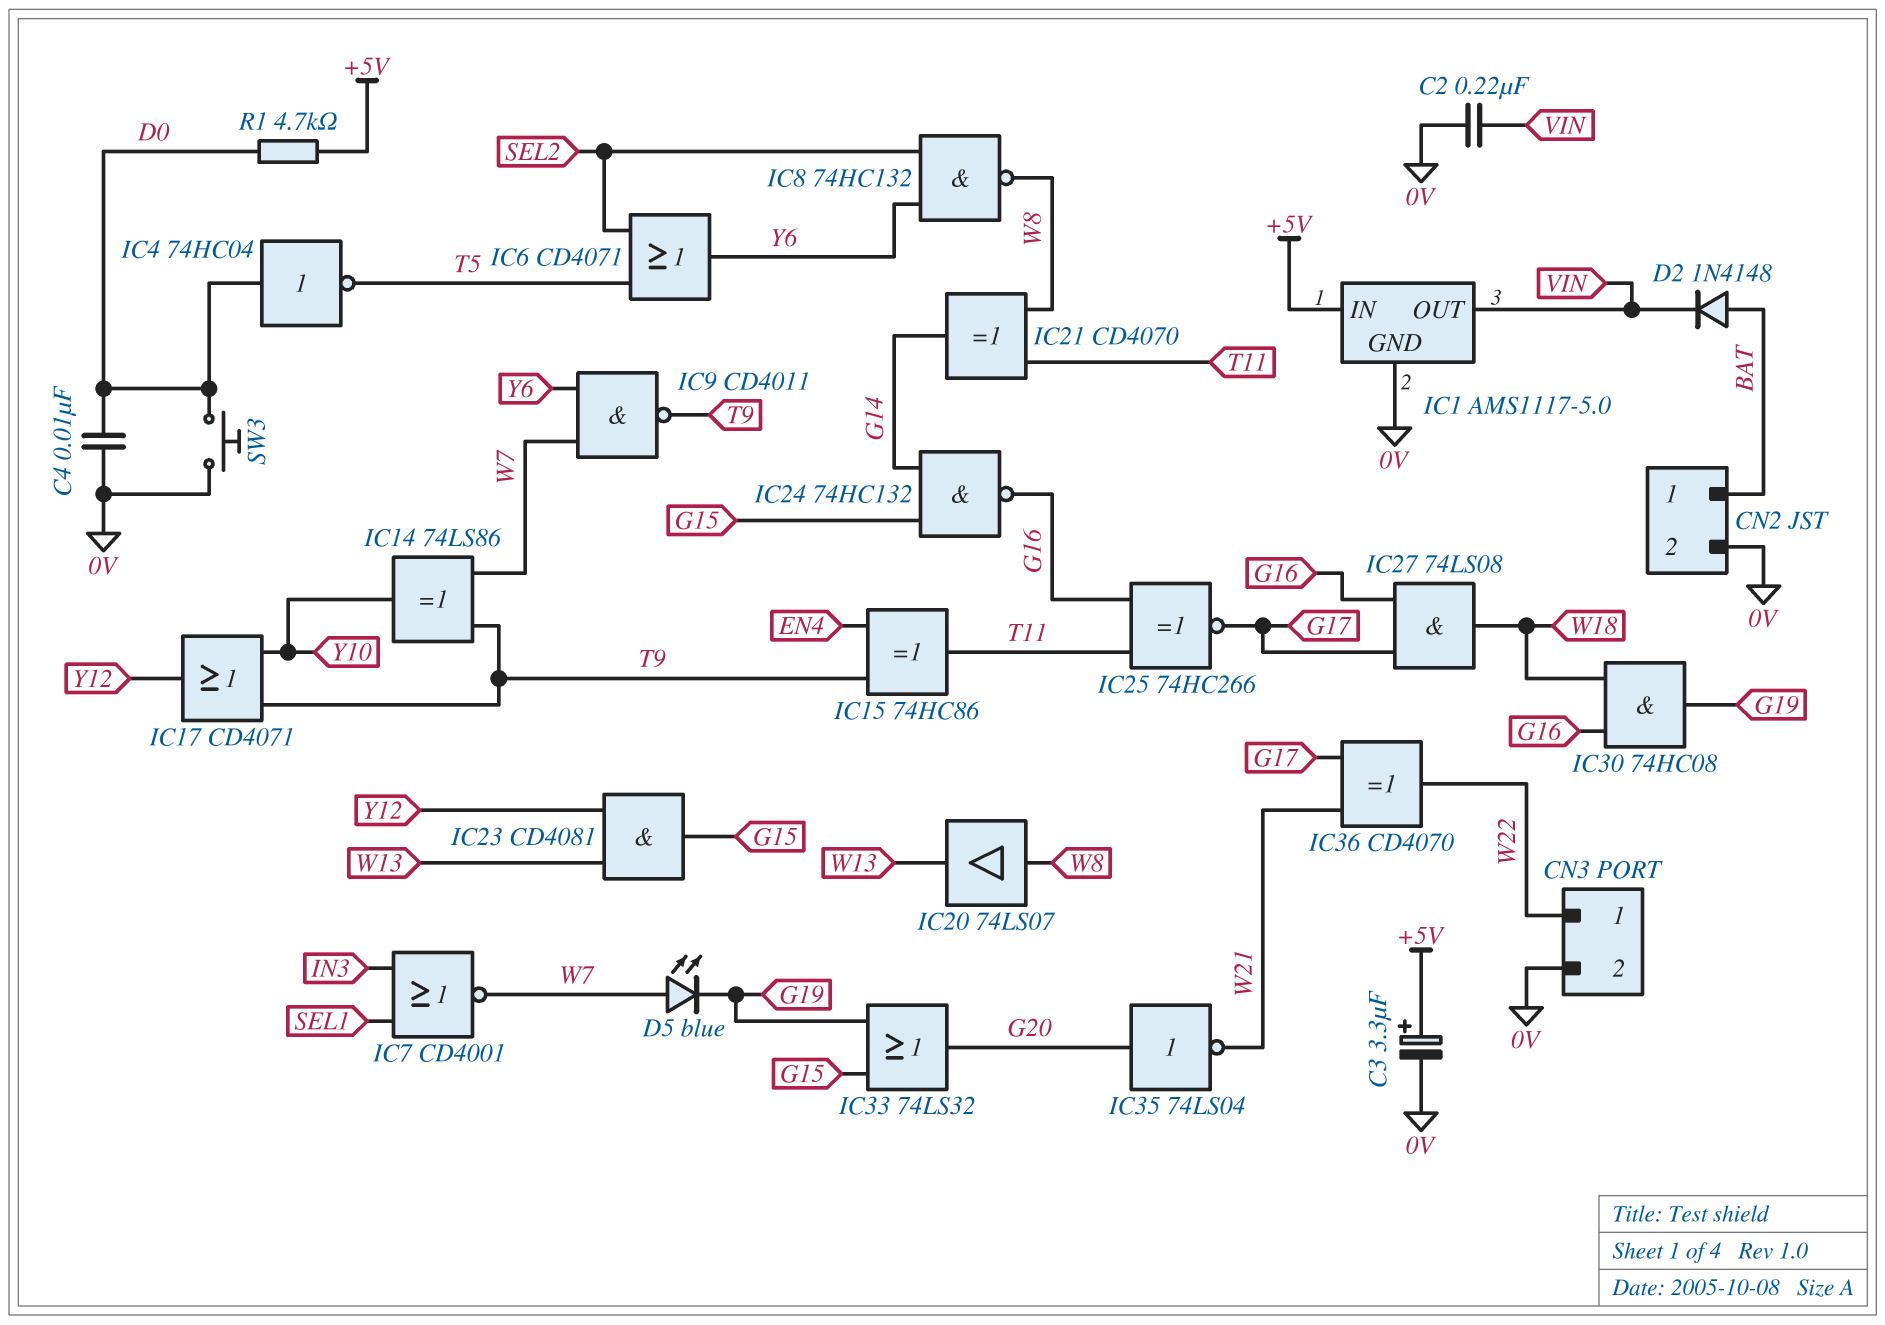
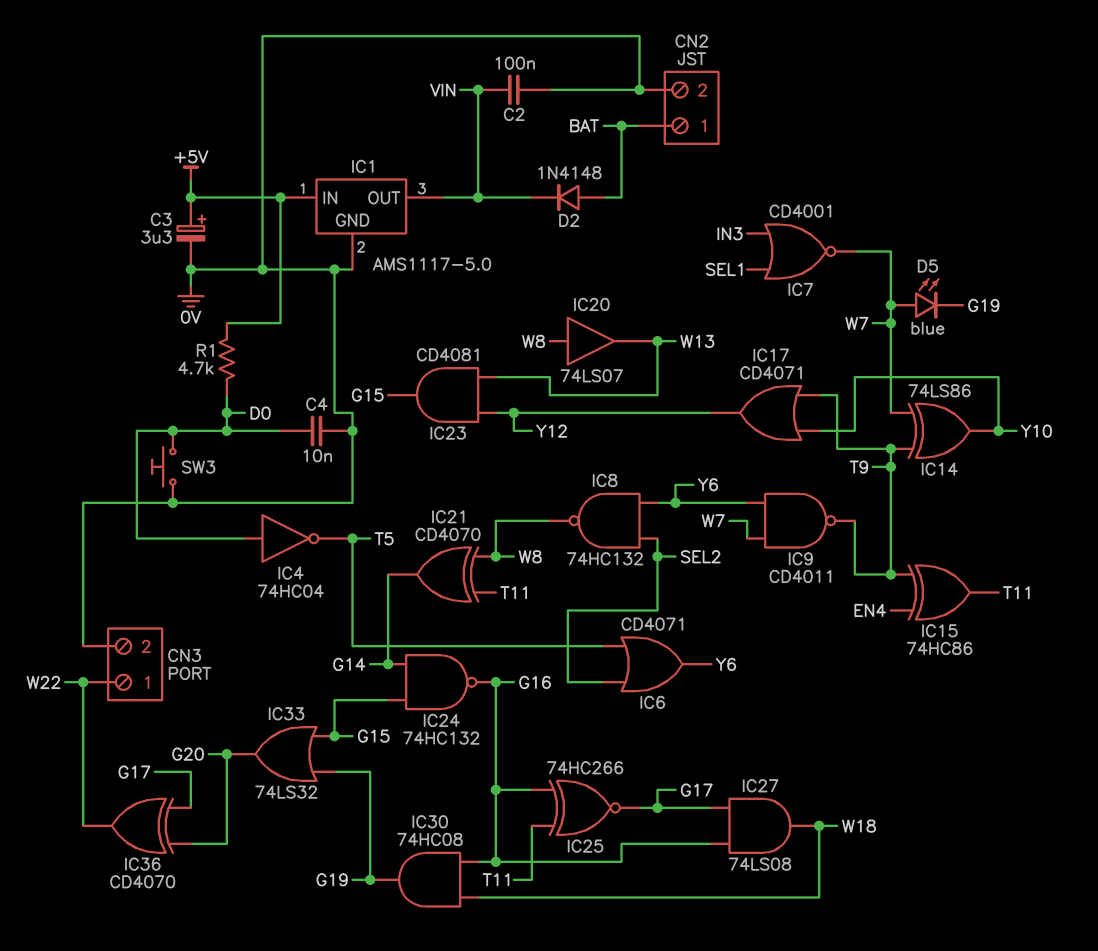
C2: 220nF (0V, VIN) -> 100nF (0V, VIN)
IC35: NOT 74LS04 (in G20, out W21) -> none
IC36: XOR CD4070 (in G17, in W21, out W22) -> XOR CD4070 (in G17, in G20, out W22)

